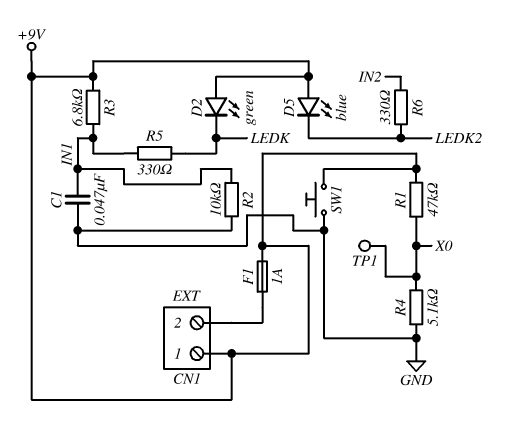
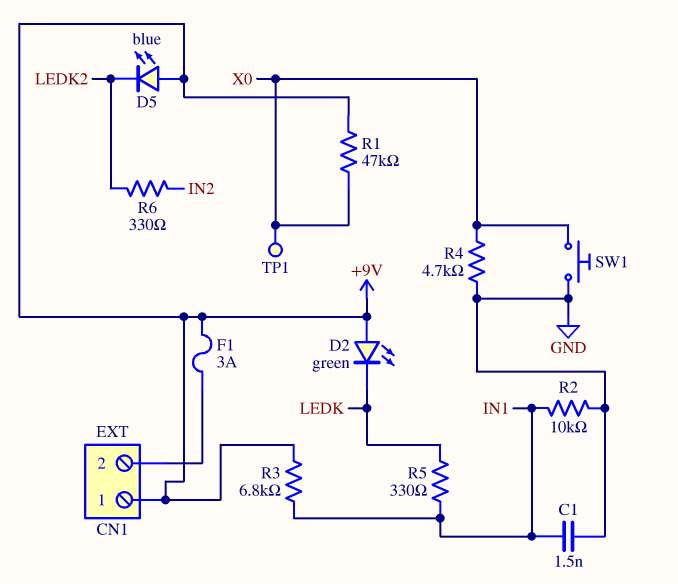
C1: 47nF (GND, IN1) -> 1.5nF (GND, IN1)
F1: 1A (+9V, CN1/2) -> 3A (+9V, CN1/2)
R4: 5.1k (GND, X0) -> 4.7k (GND, X0)
SW1: button (+9V, GND) -> button (GND, X0)

